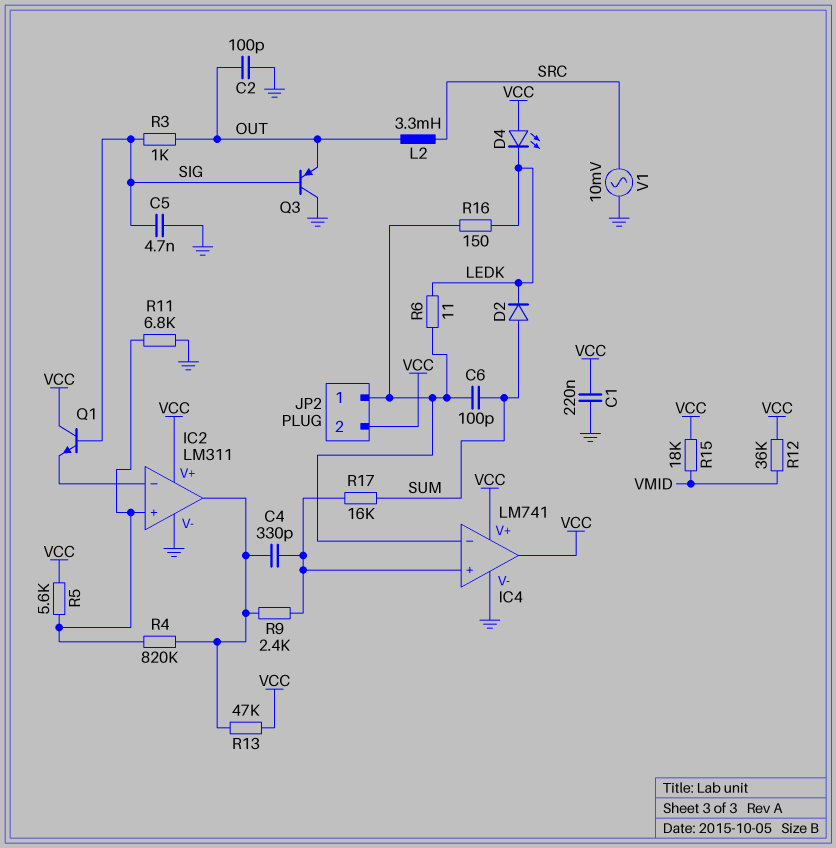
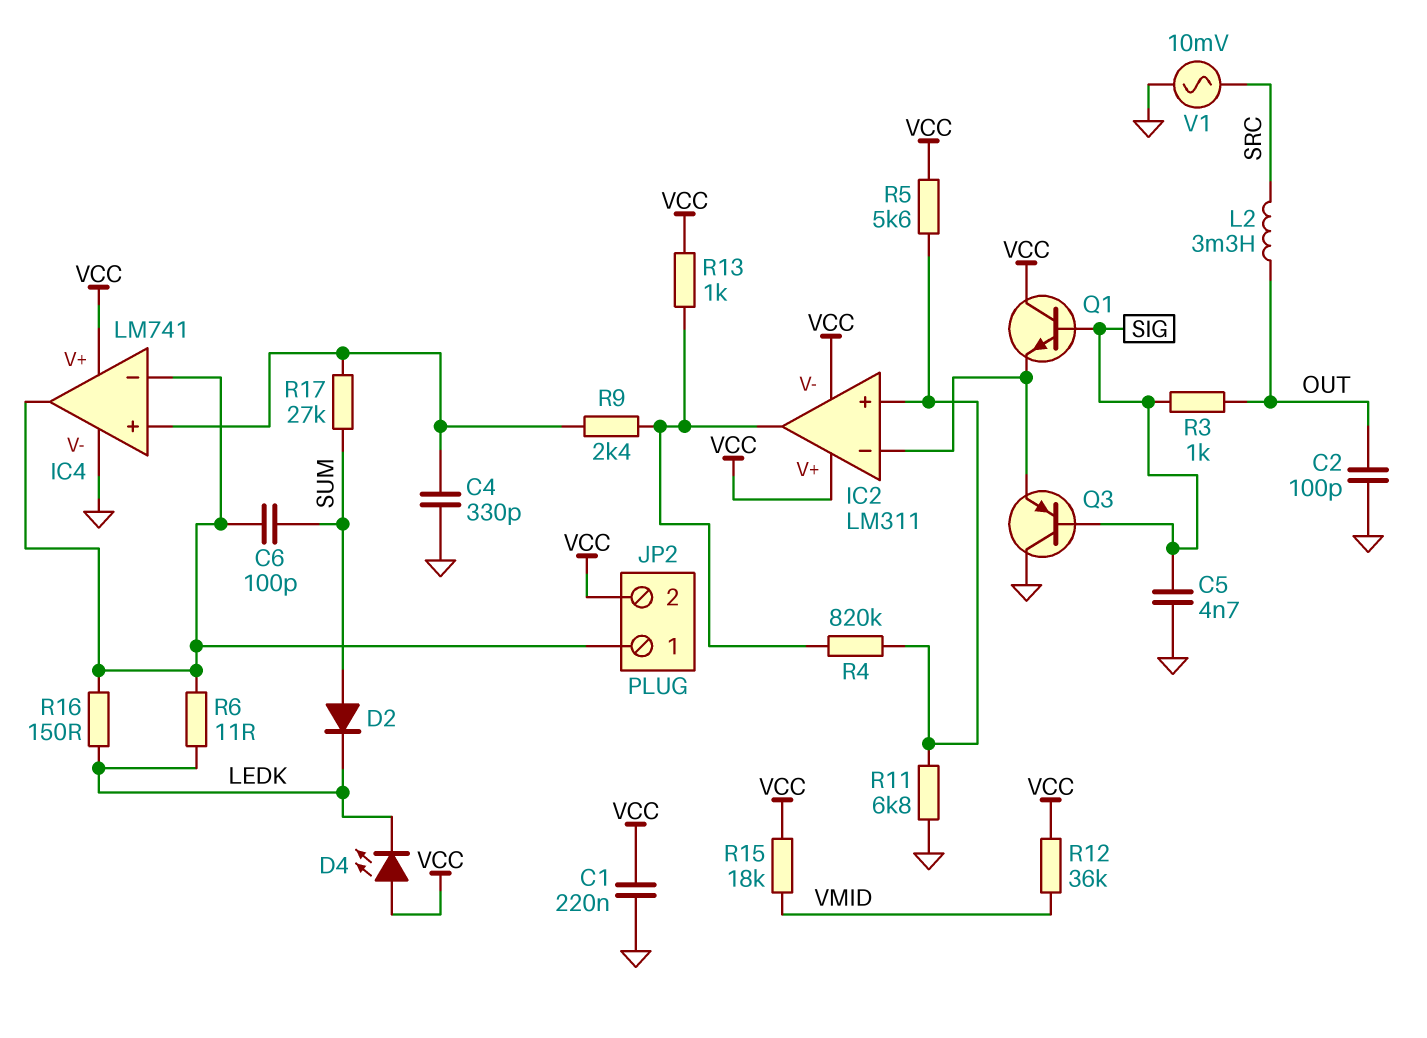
C4: 330pF (IC2/out, IC4/in+) -> 330pF (GND, IC4/in+)
IC2 pin V-: GND -> VCC
IC4 pin out: VCC -> IC4/in-
Q3: PNP (B SIG, C GND, E OUT) -> PNP (B SIG, C GND, E IC2/in-)
R13: 47k (IC2/out, VCC) -> 1k (IC2/out, VCC)
R17: 16k (IC4/in+, SUM) -> 27k (IC4/in+, SUM)

